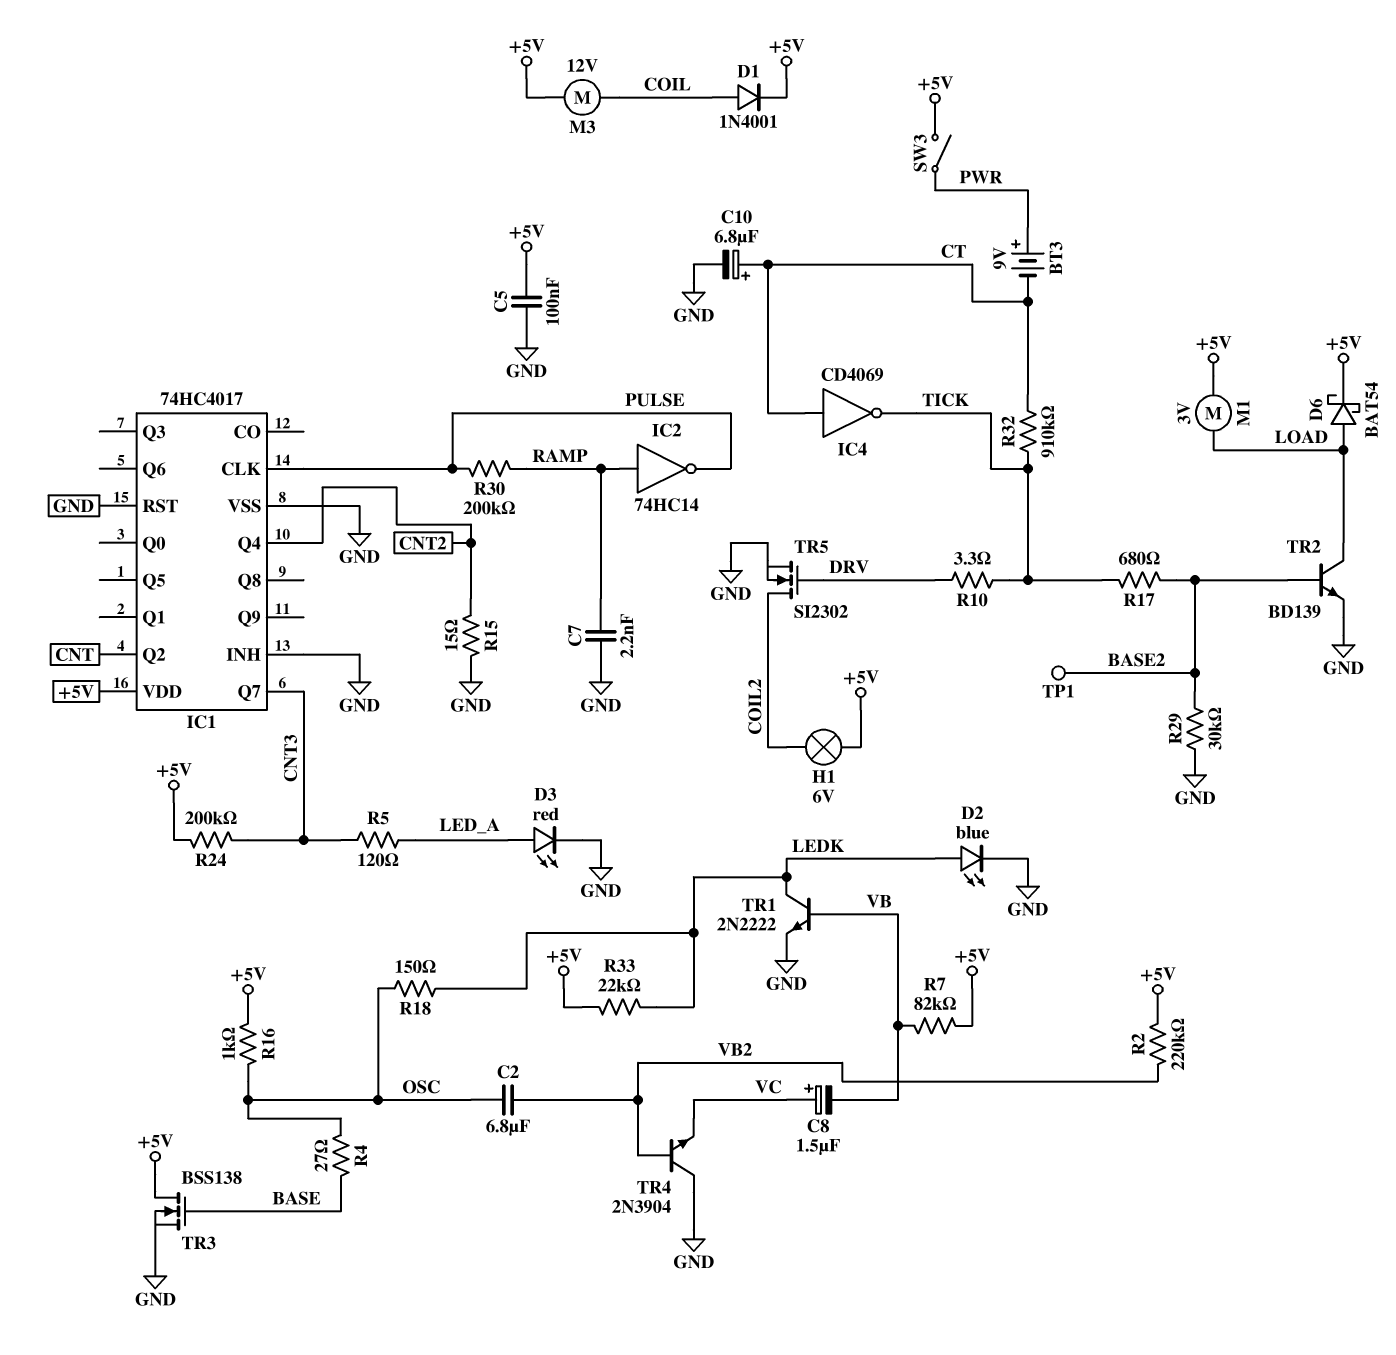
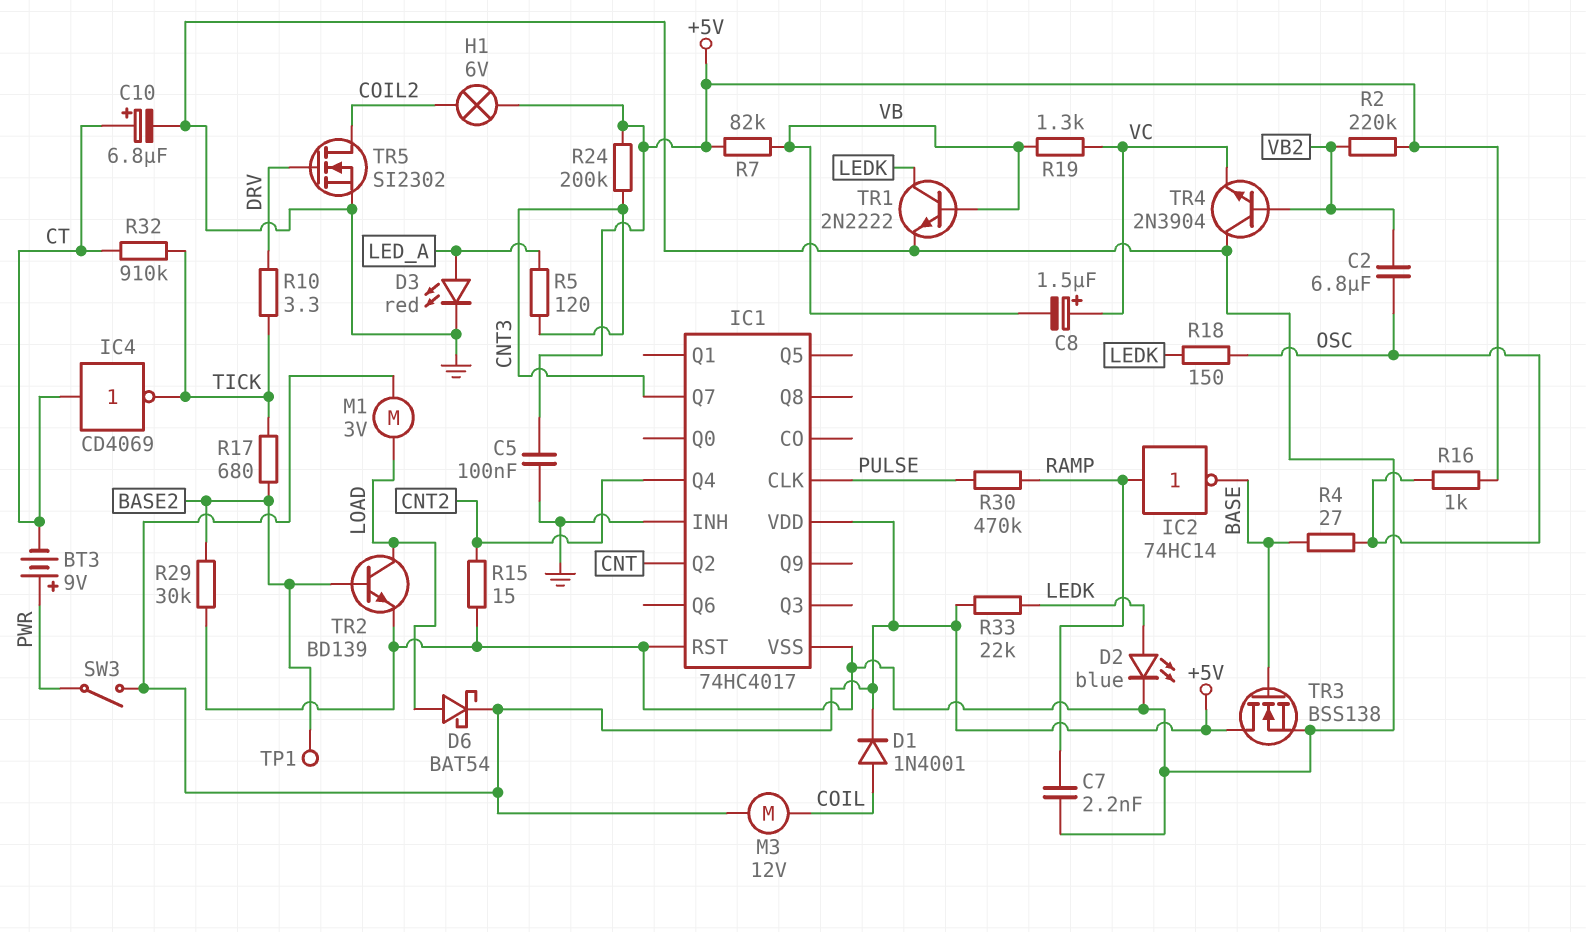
IC2: NOT 74HC14 (in RAMP, out PULSE) -> NOT 74HC14 (in RAMP, out BASE)
R19: none -> 1.3k (VB, VC)
R30: 200k (PULSE, RAMP) -> 470k (PULSE, RAMP)

